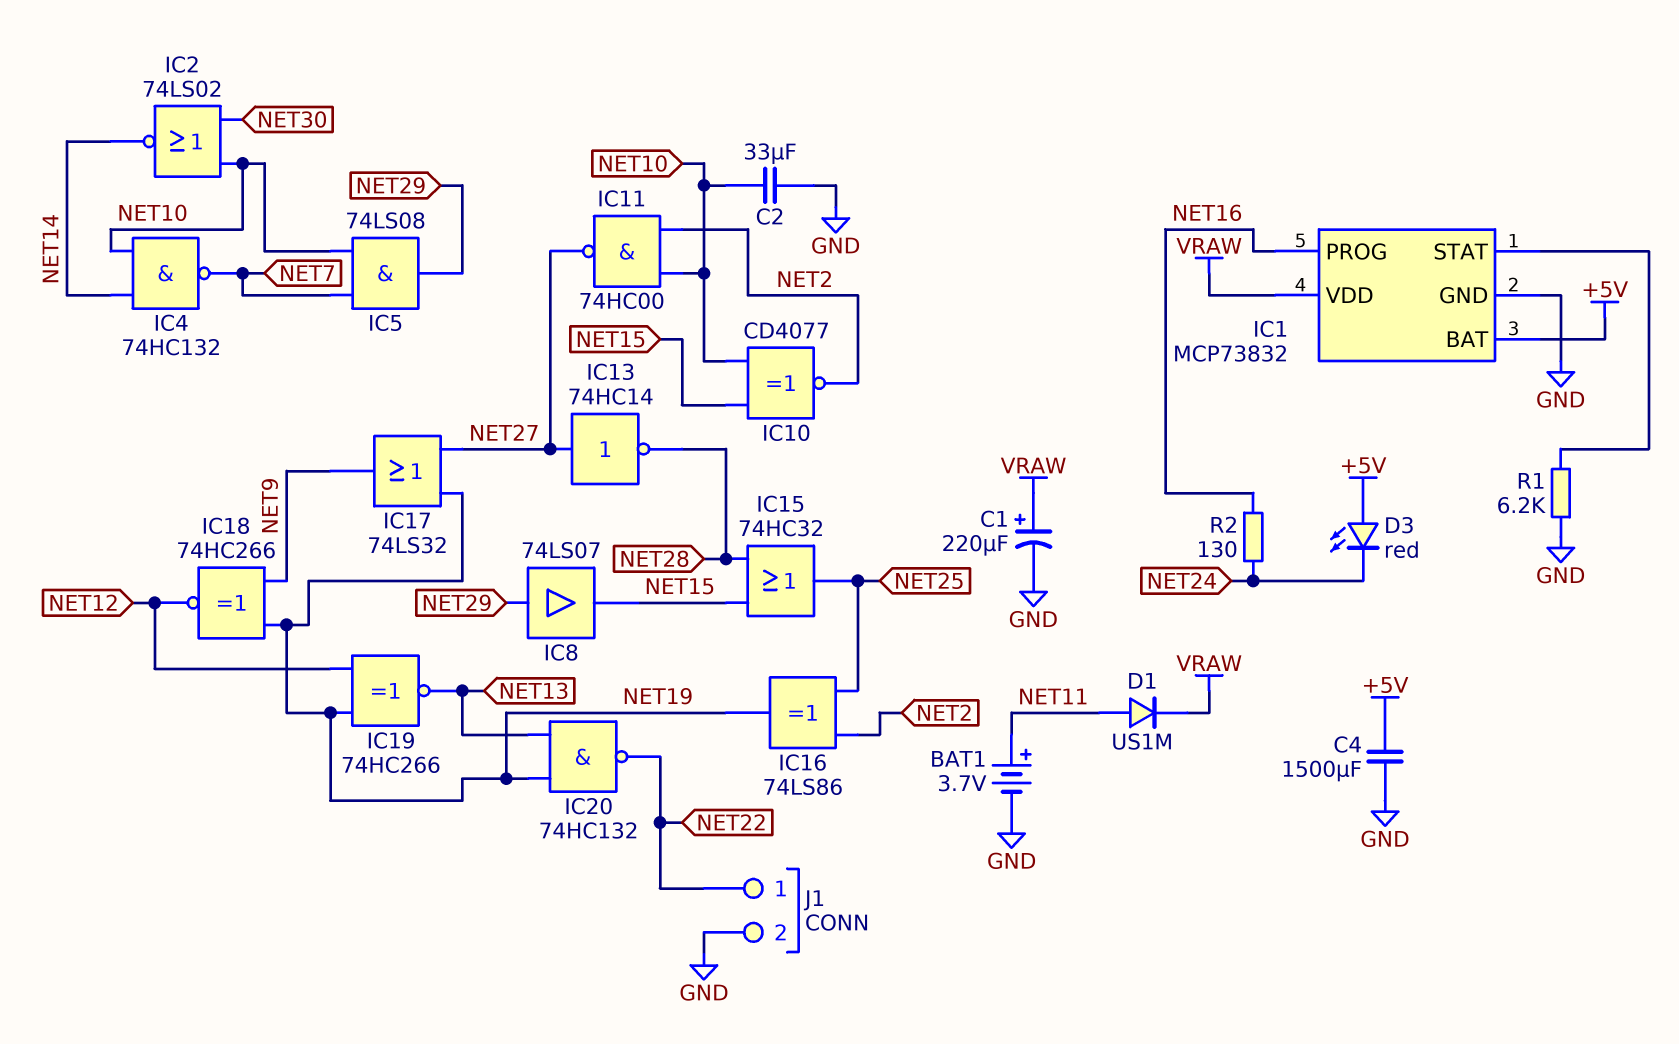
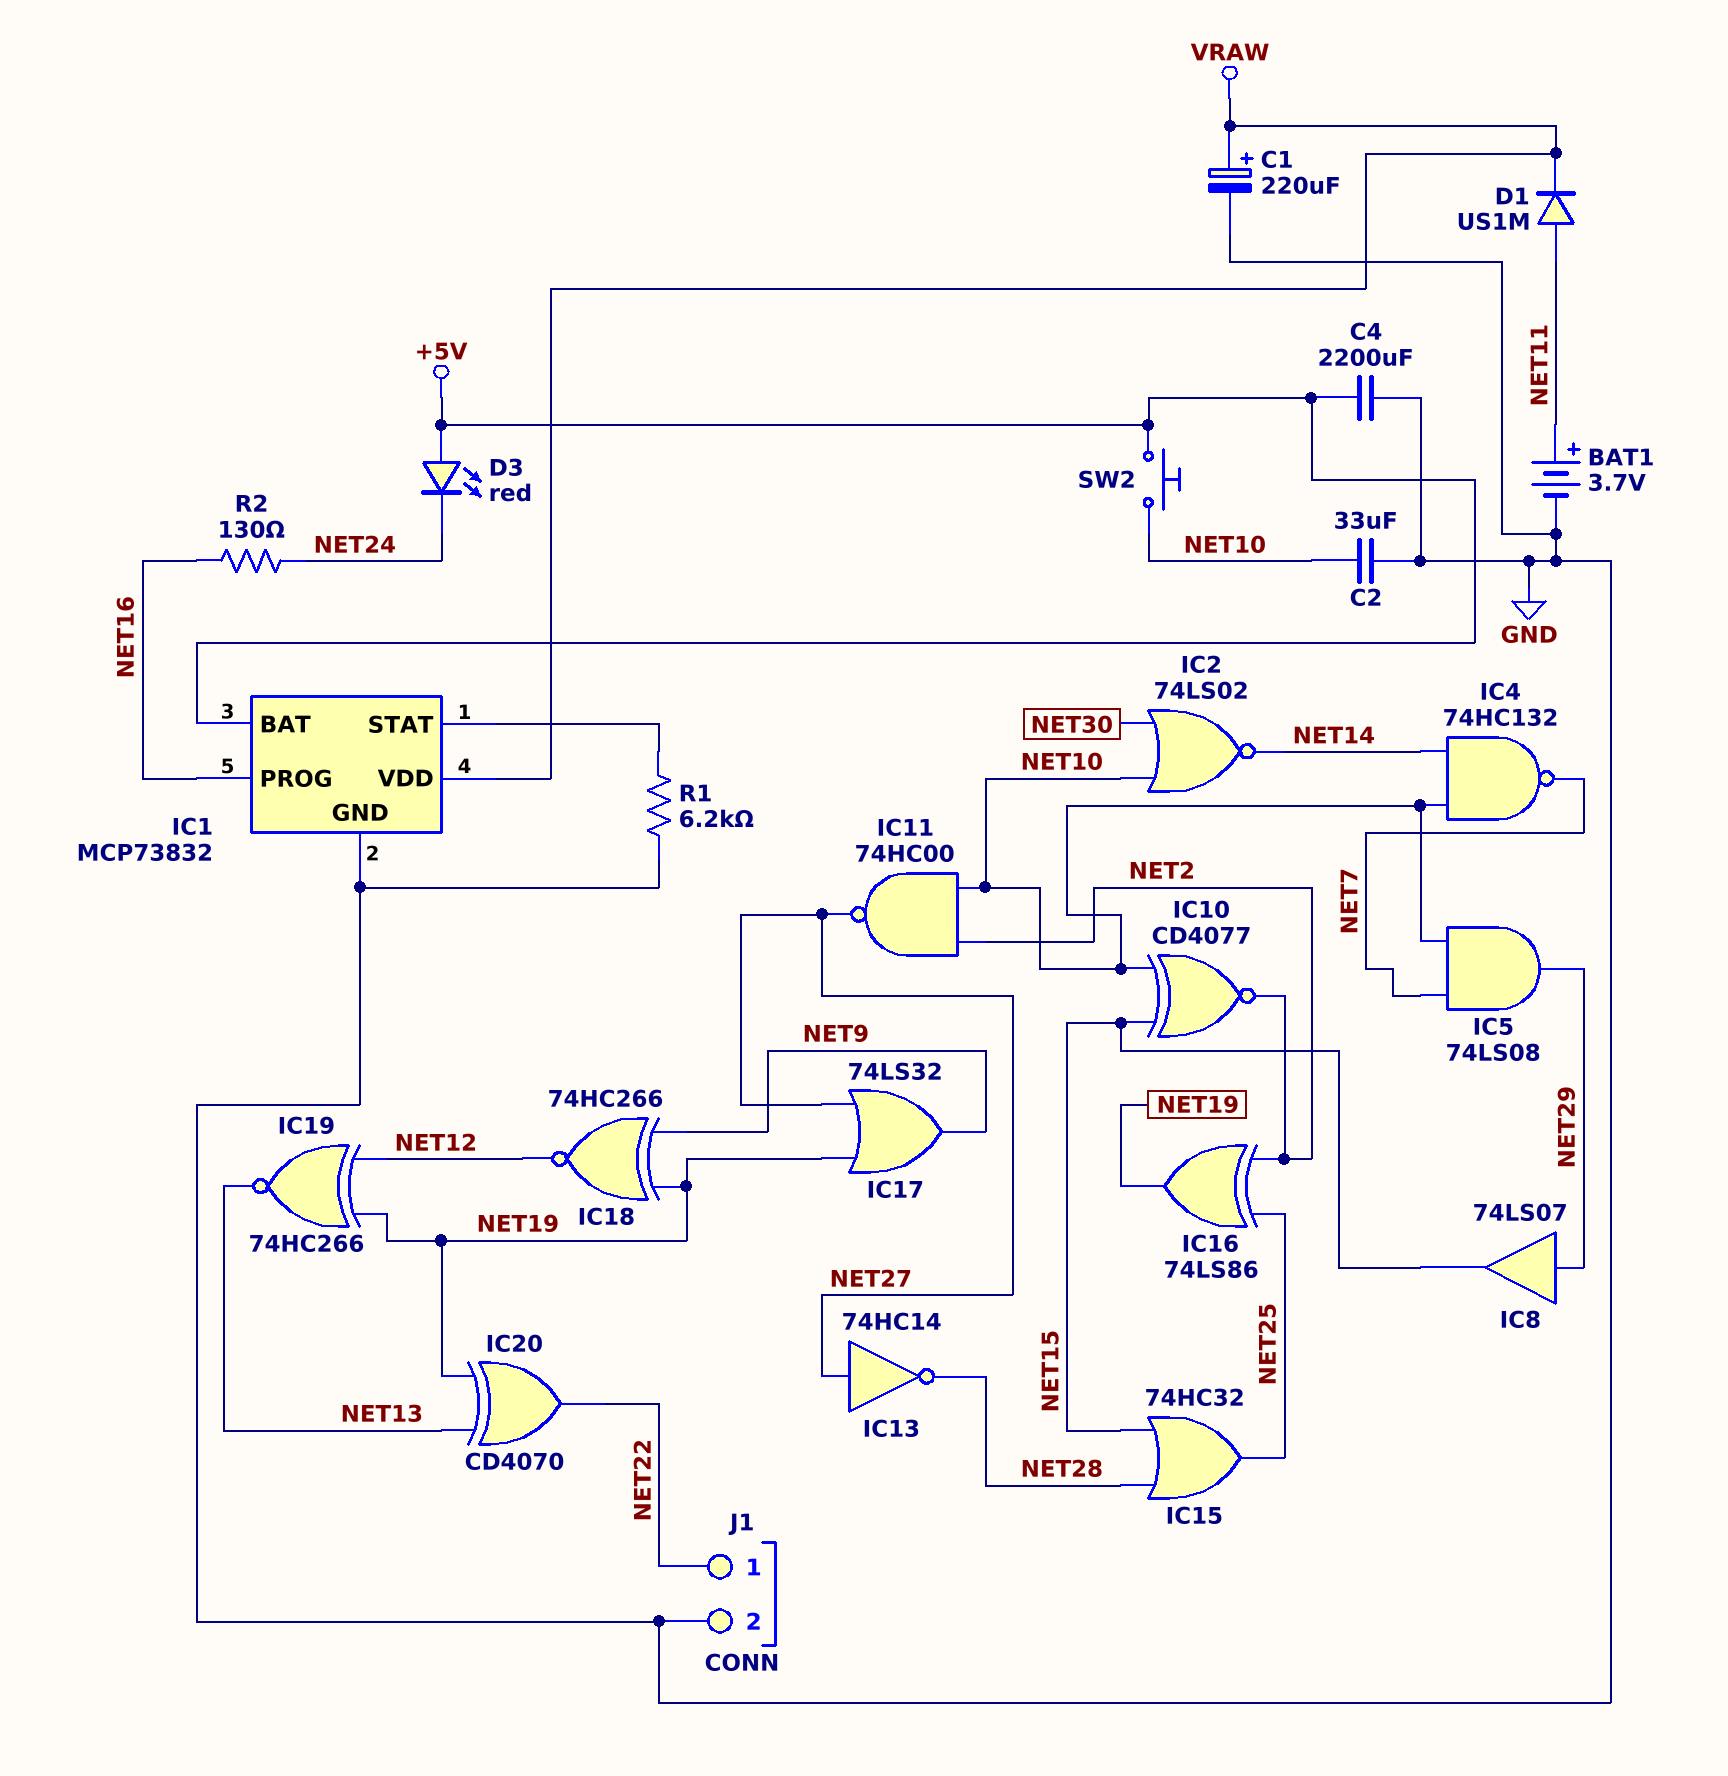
C4: 1500uF (+5V, GND) -> 2200uF (+5V, GND)
IC20: NAND 74HC132 (in NET13, in NET19, out NET22) -> XOR CD4070 (in NET13, in NET19, out NET22)
SW2: none -> button (+5V, NET10)

